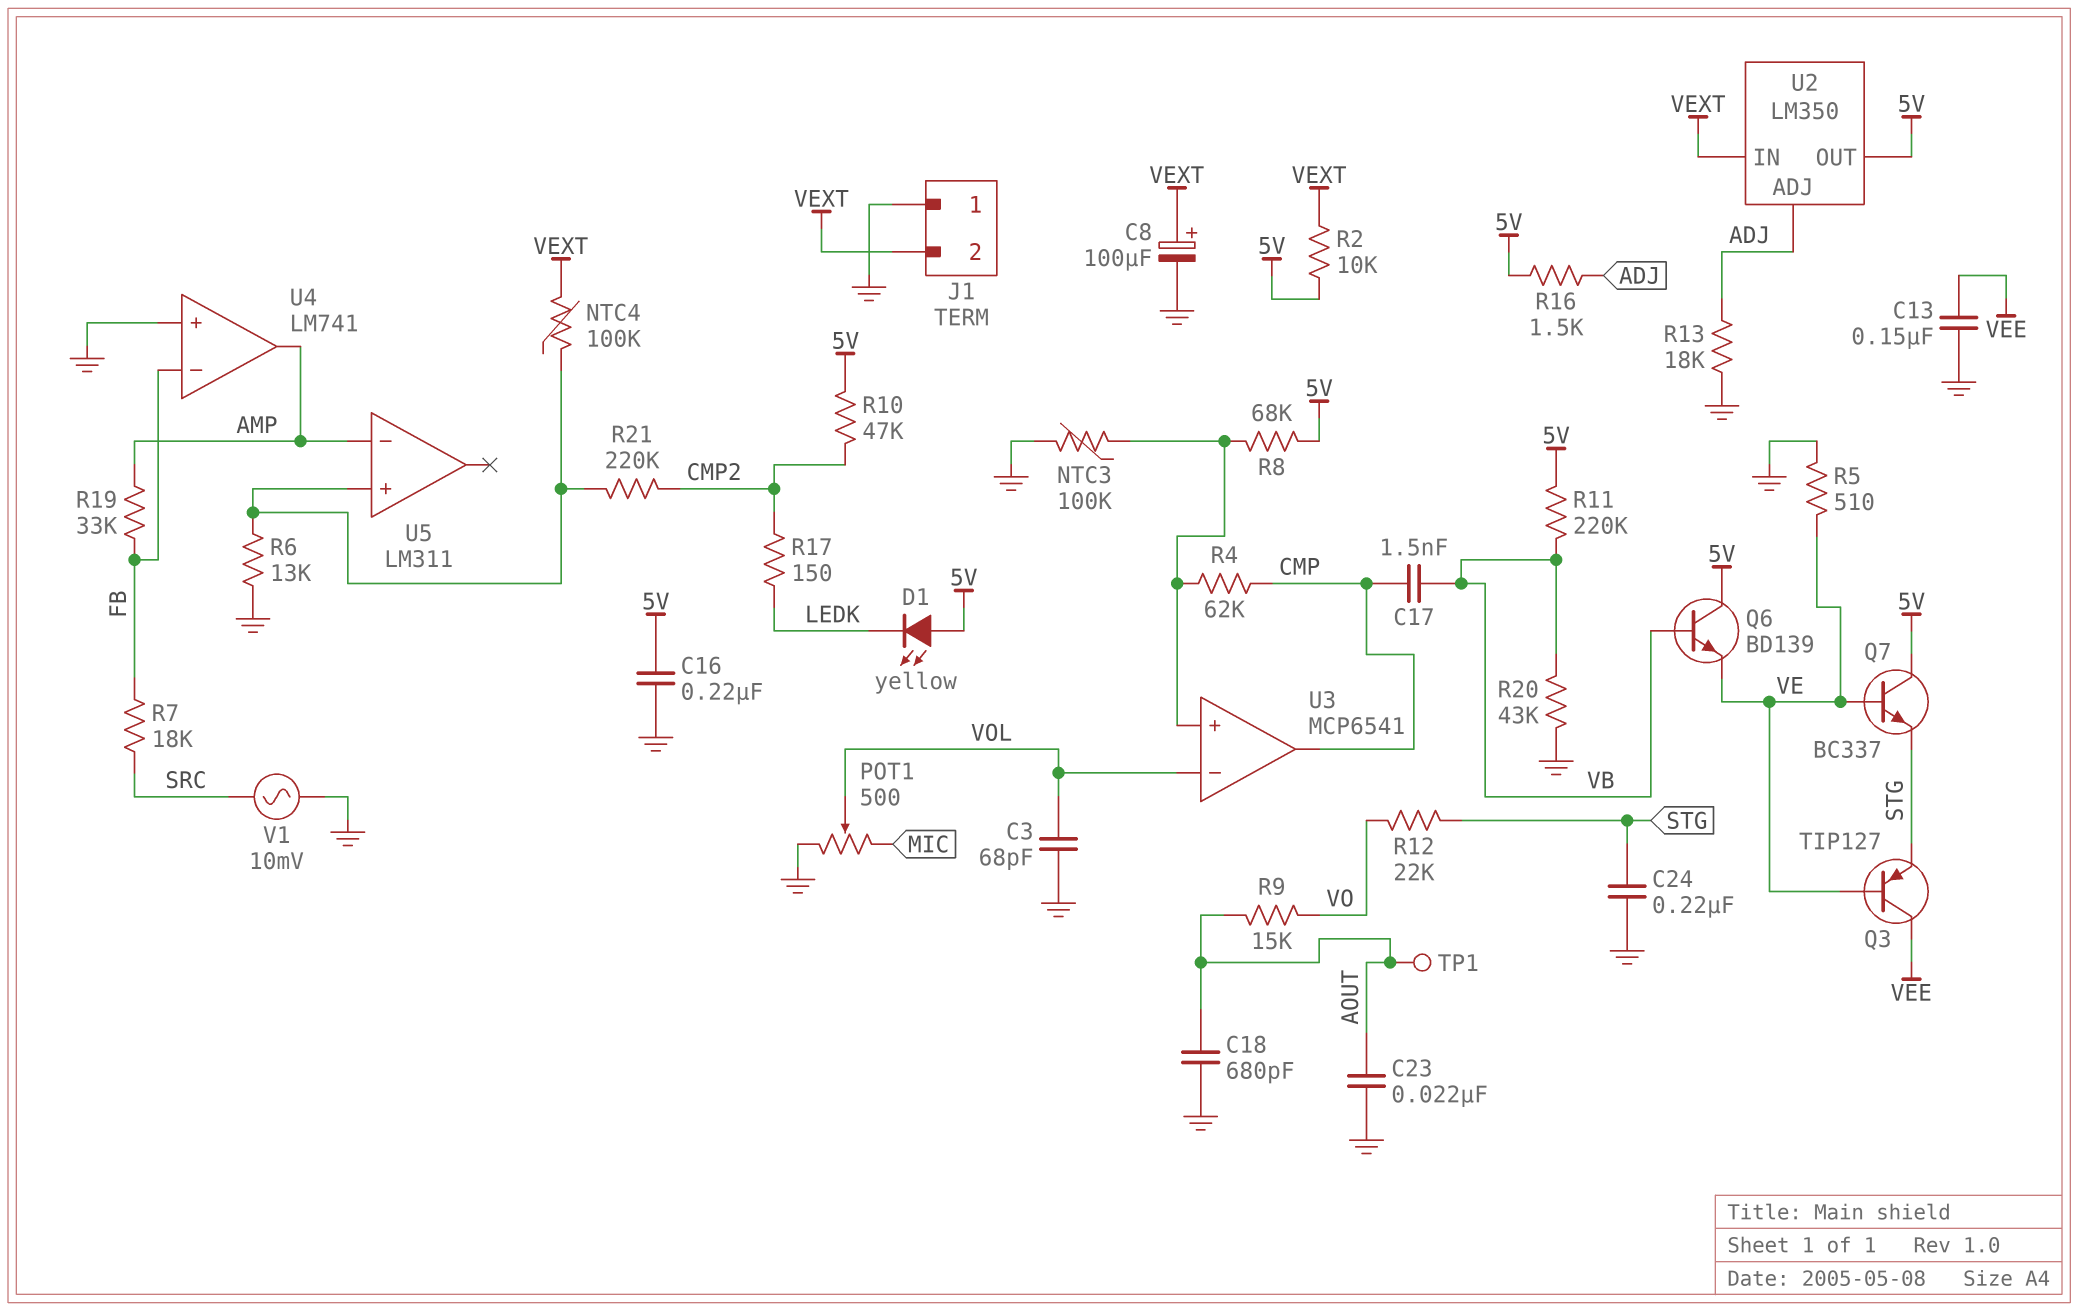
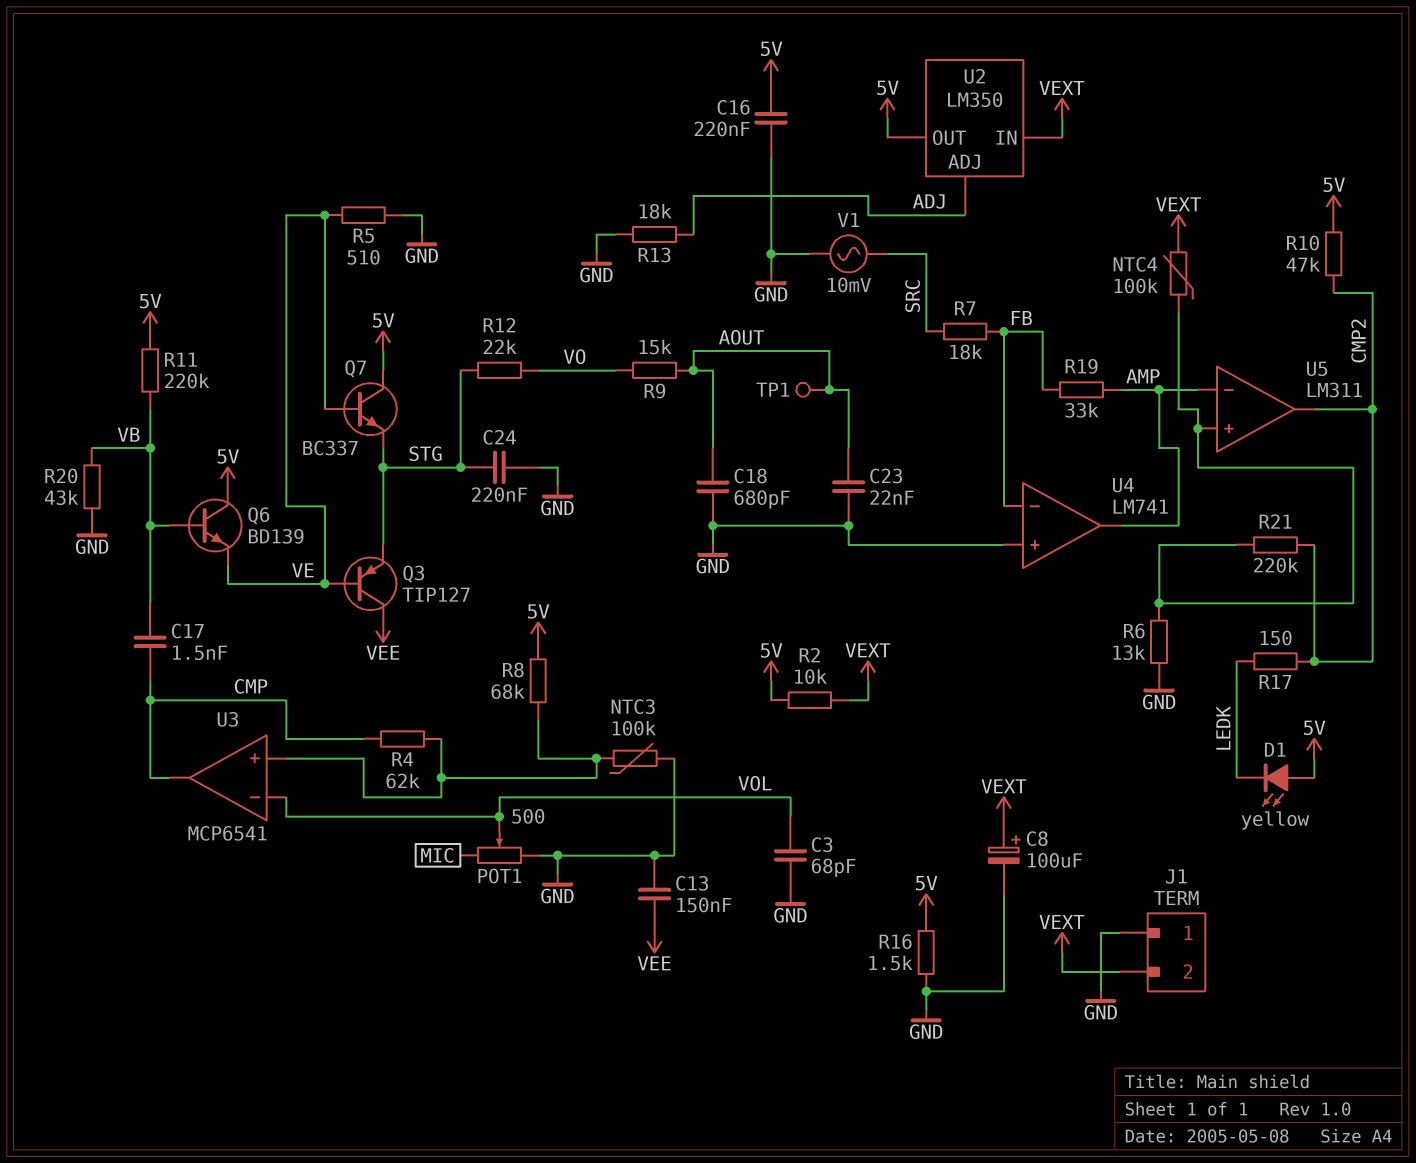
R16: 1.5k (5V, ADJ) -> 1.5k (5V, GND)
U5 pin out: none -> CMP2

